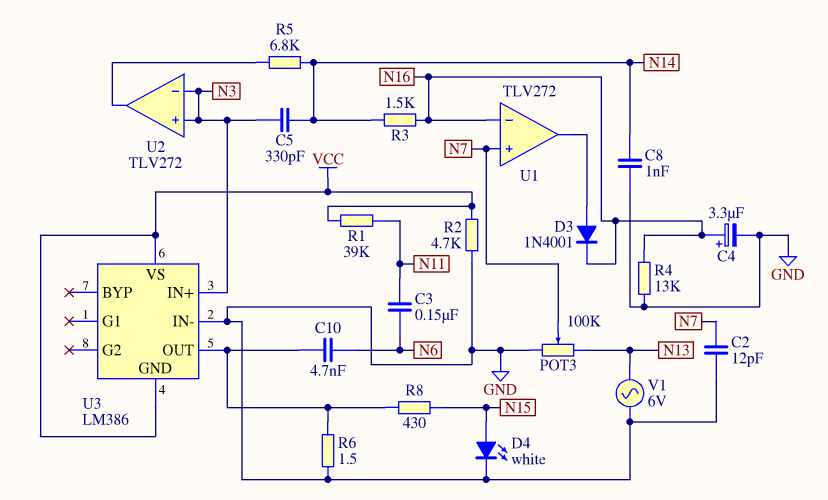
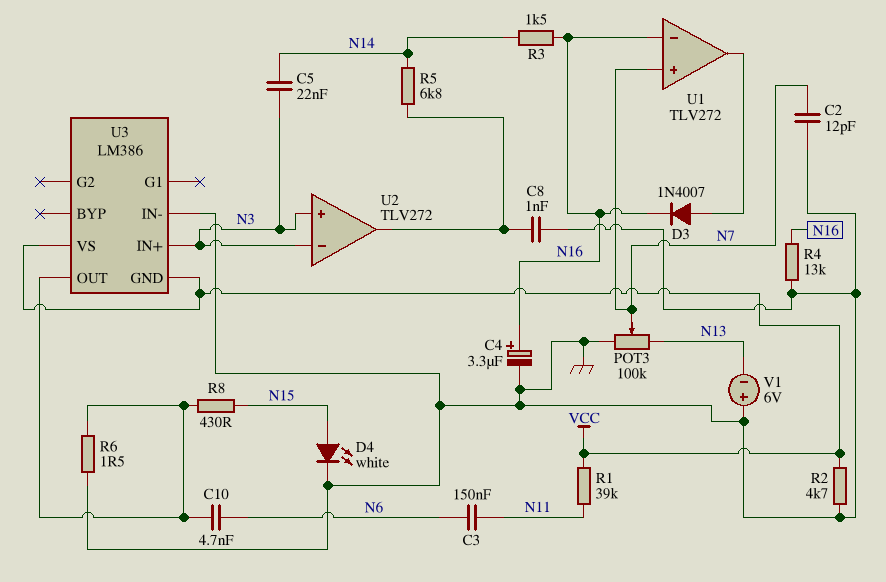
C5: 330pF (N3, N14) -> 22nF (N3, N14)
C8: 1nF (GND, N14) -> 1nF (GND, U2/out)
D3: diode 1N4001 (A U1/out, K N16) -> diode 1N4007 (A U1/out, K N16)
V1: AC 6V (GND, N13) -> 6V (plus GND, minus N13)

